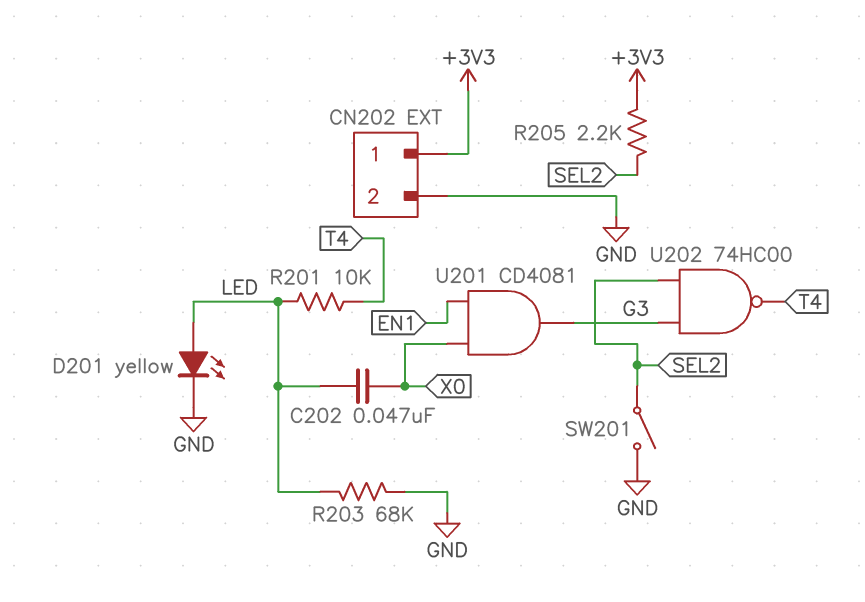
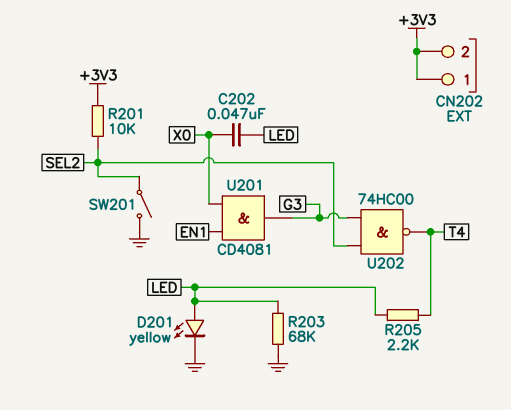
CN202 pin 2: GND -> +3V3
R201: 10k (LED, T4) -> 10k (+3V3, SEL2)
R205: 2.2k (+3V3, SEL2) -> 2.2k (LED, T4)

